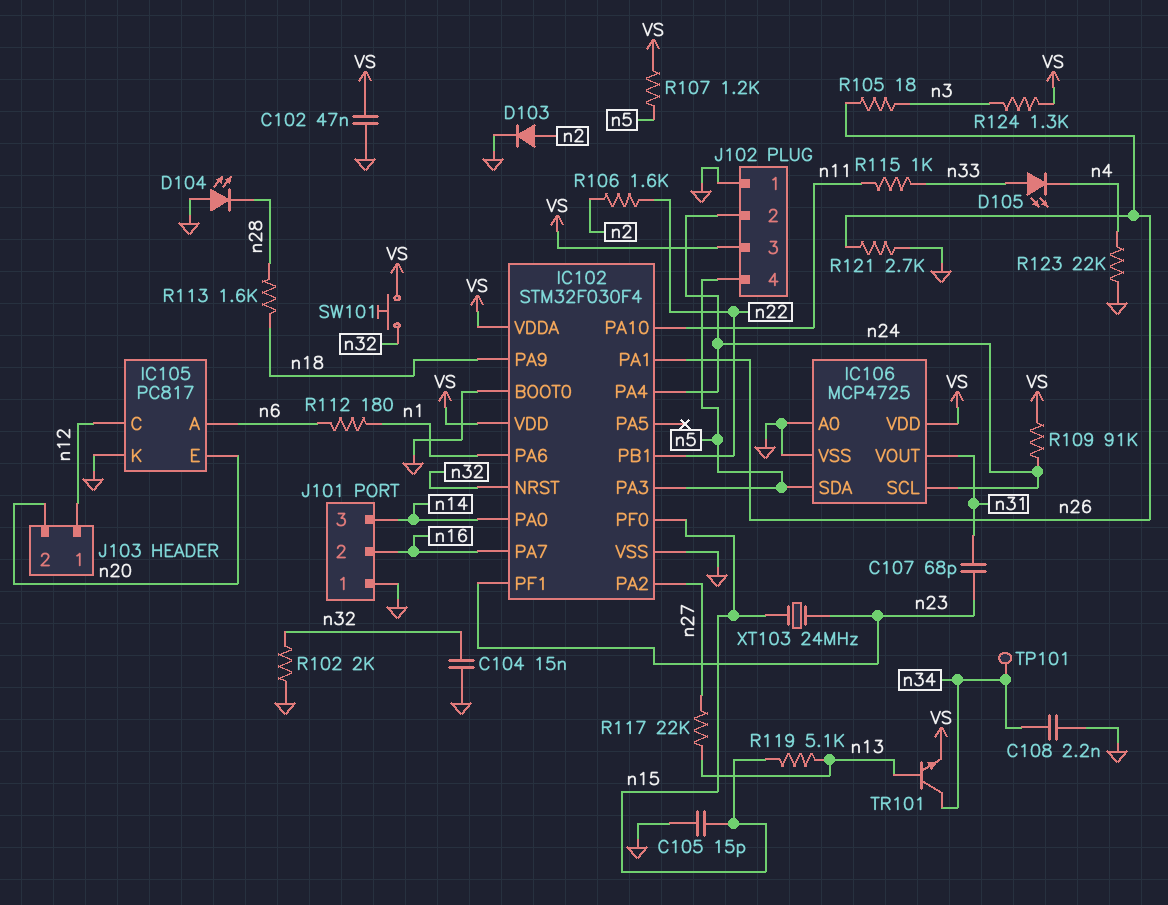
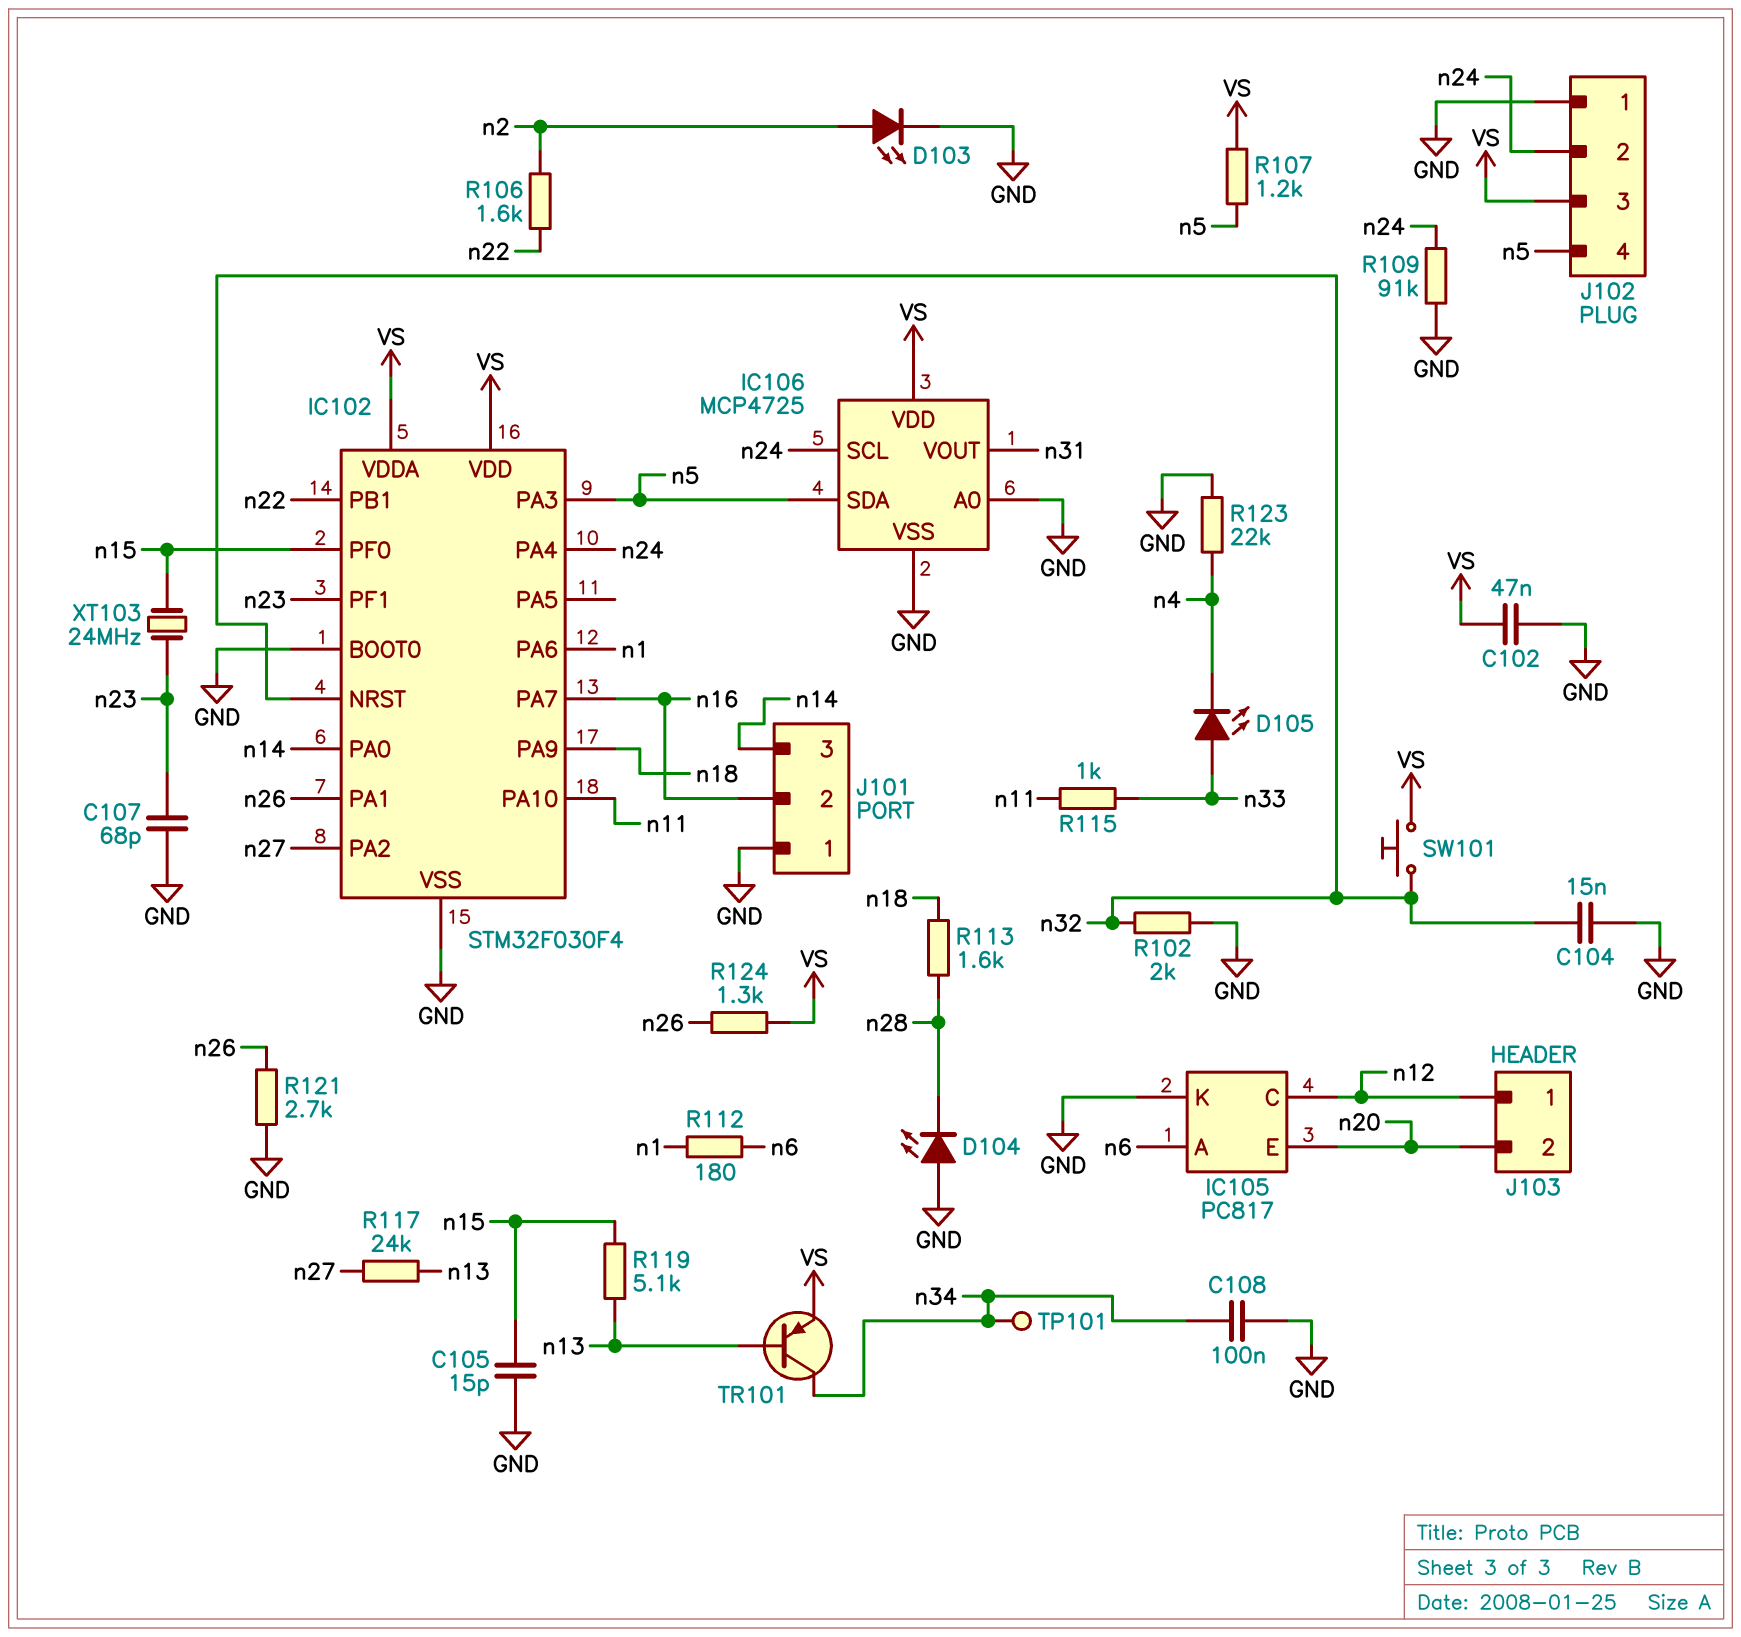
C107: 68pF (n23, n31) -> 68pF (GND, n23)
C108: 2.2nF (GND, n34) -> 100nF (GND, n34)
D103: diode (A n2, K GND) -> LED (A n2, K GND)
R105: 18 (n3, n26) -> none
R109: 91k (VS, n24) -> 91k (GND, n24)
R117: 22k (n13, n27) -> 24k (n13, n27)
R124: 1.3k (VS, n3) -> 1.3k (VS, n26)
TR101: NPN (B n13, C n34, E VS) -> PNP (B n13, C n34, E VS)

